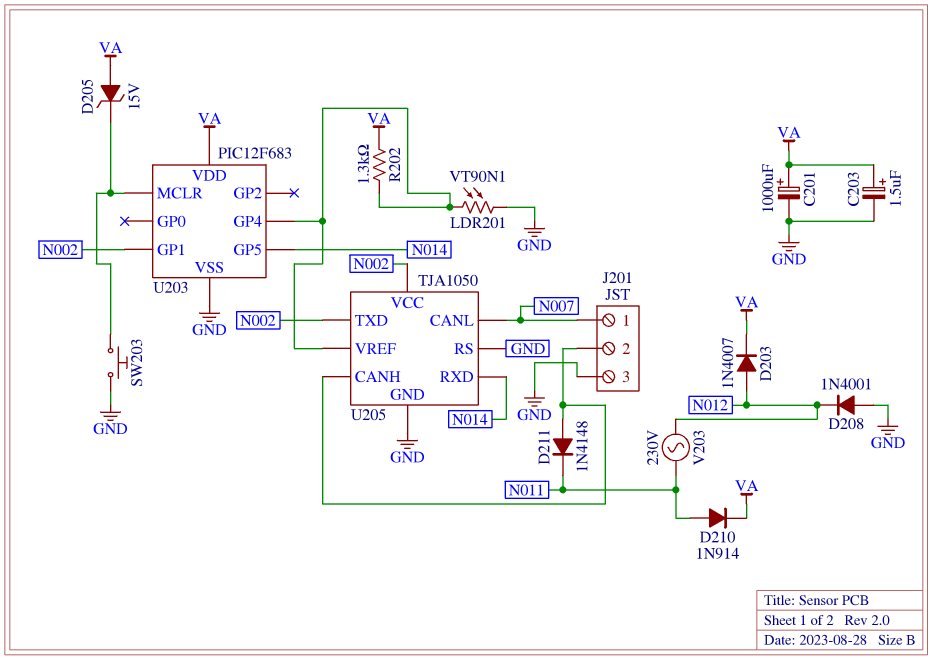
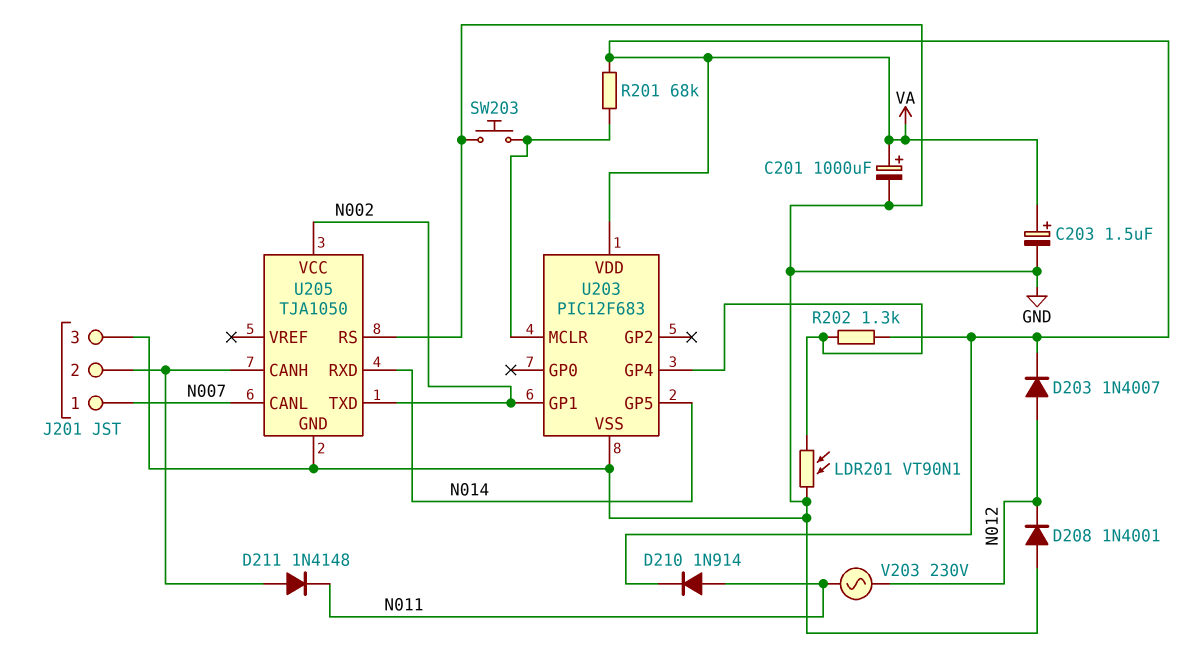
D205: zener 15V (A VA, K U203/MCLR) -> none
R201: none -> 68k (U203/MCLR, VA)
U205 pin VREF: U203/GP4 -> none

